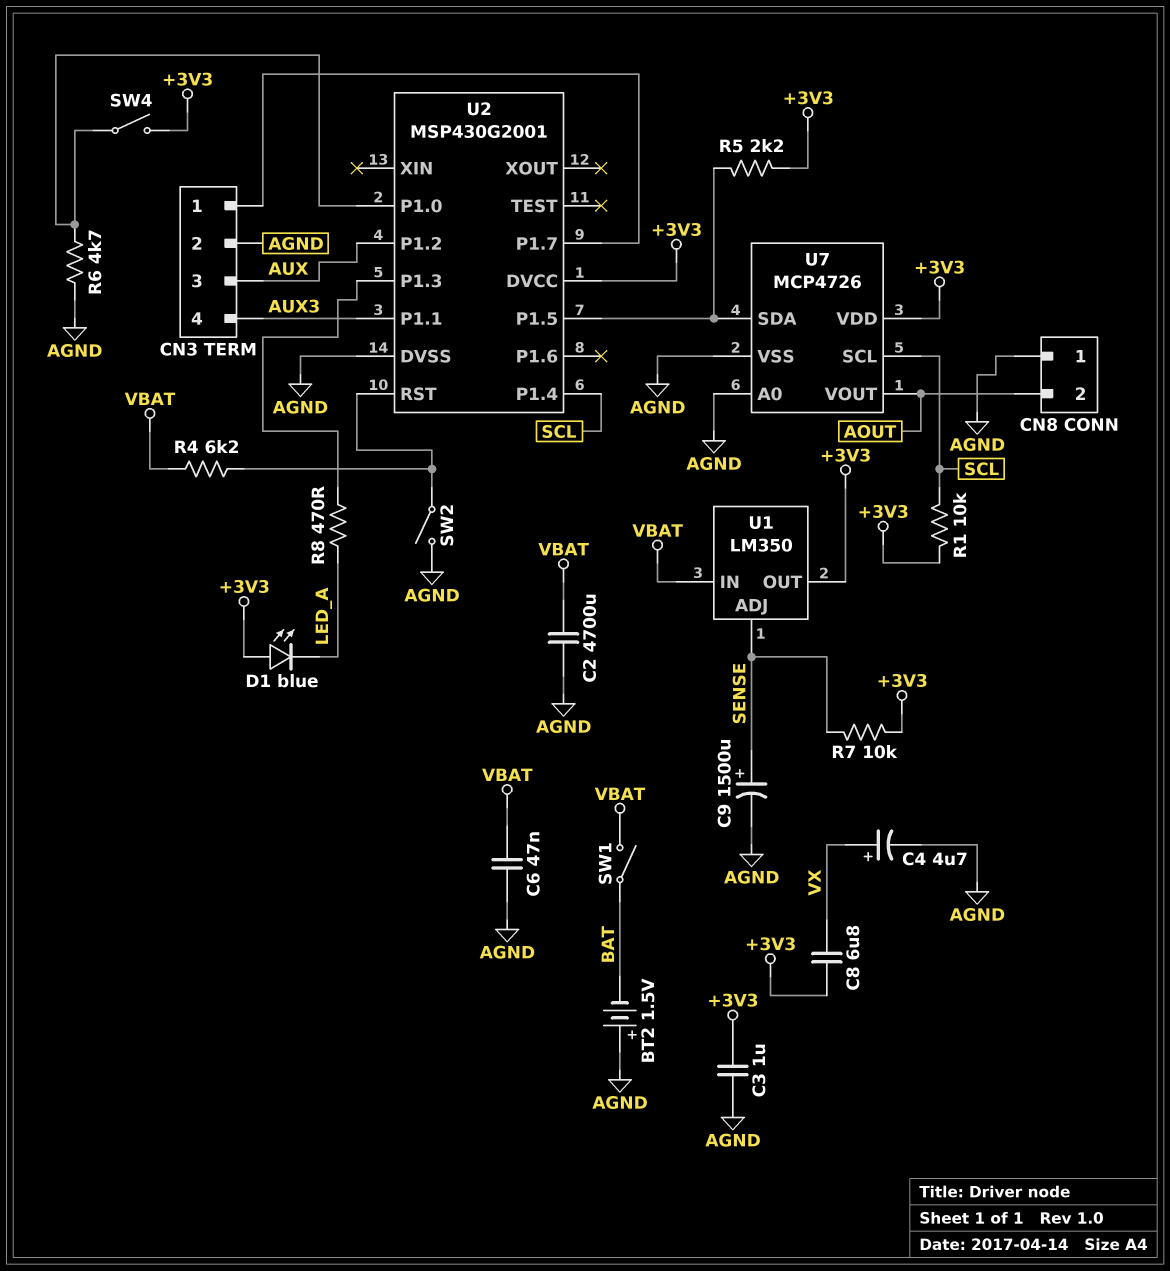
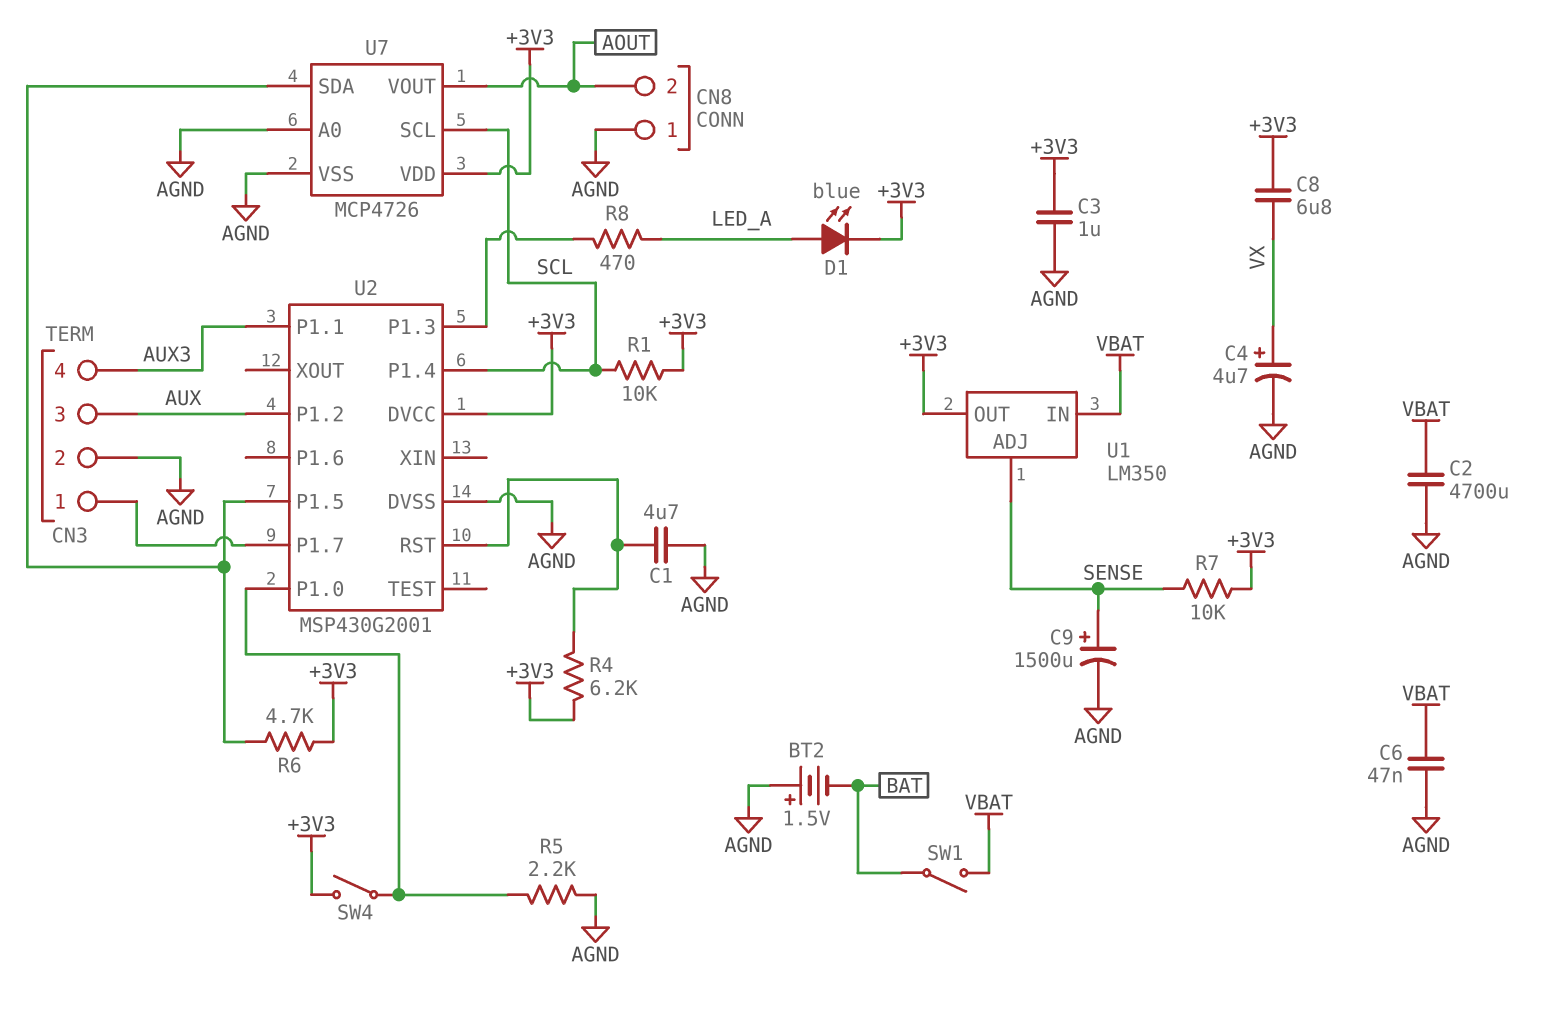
C1: none -> 4.7uF (AGND, U2/RST)
D1: LED blue (A +3V3, K LED_A) -> LED blue (A LED_A, K +3V3)
R4: 6.2k (U2/RST, VBAT) -> 6.2k (+3V3, U2/RST)
R5: 2.2k (+3V3, U2/P1.5) -> 2.2k (AGND, U2/P1.0)
R6: 4.7k (AGND, U2/P1.0) -> 4.7k (+3V3, U2/P1.5)
SW2: switch (AGND, U2/RST) -> none

